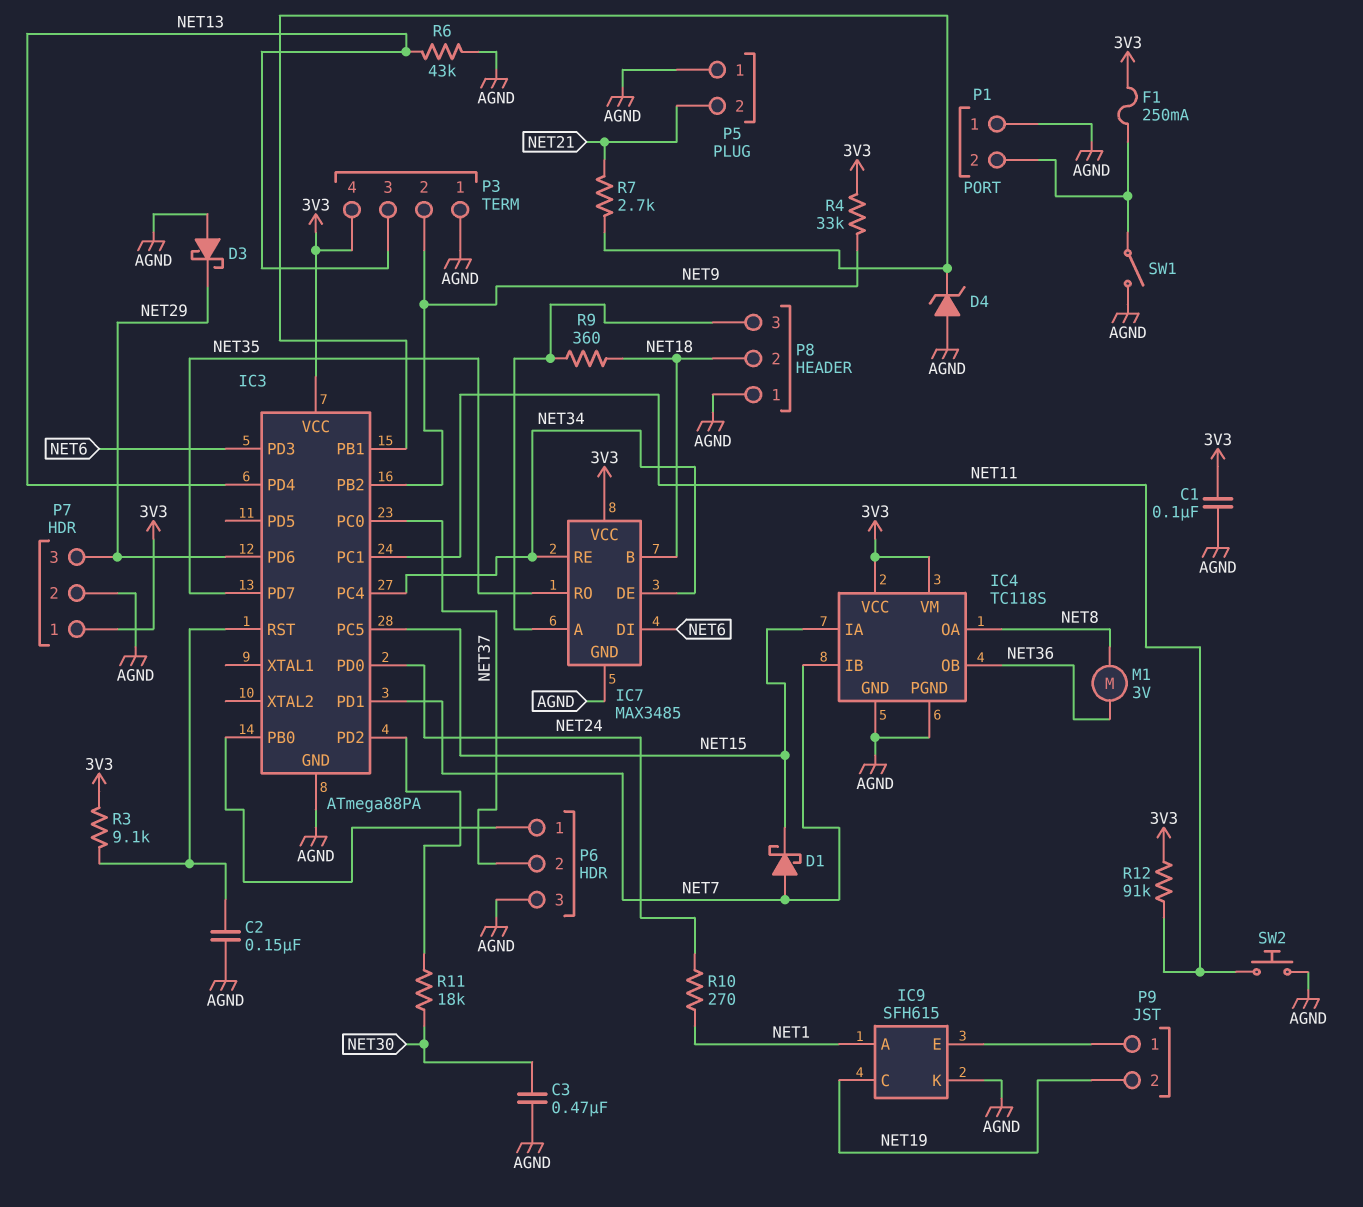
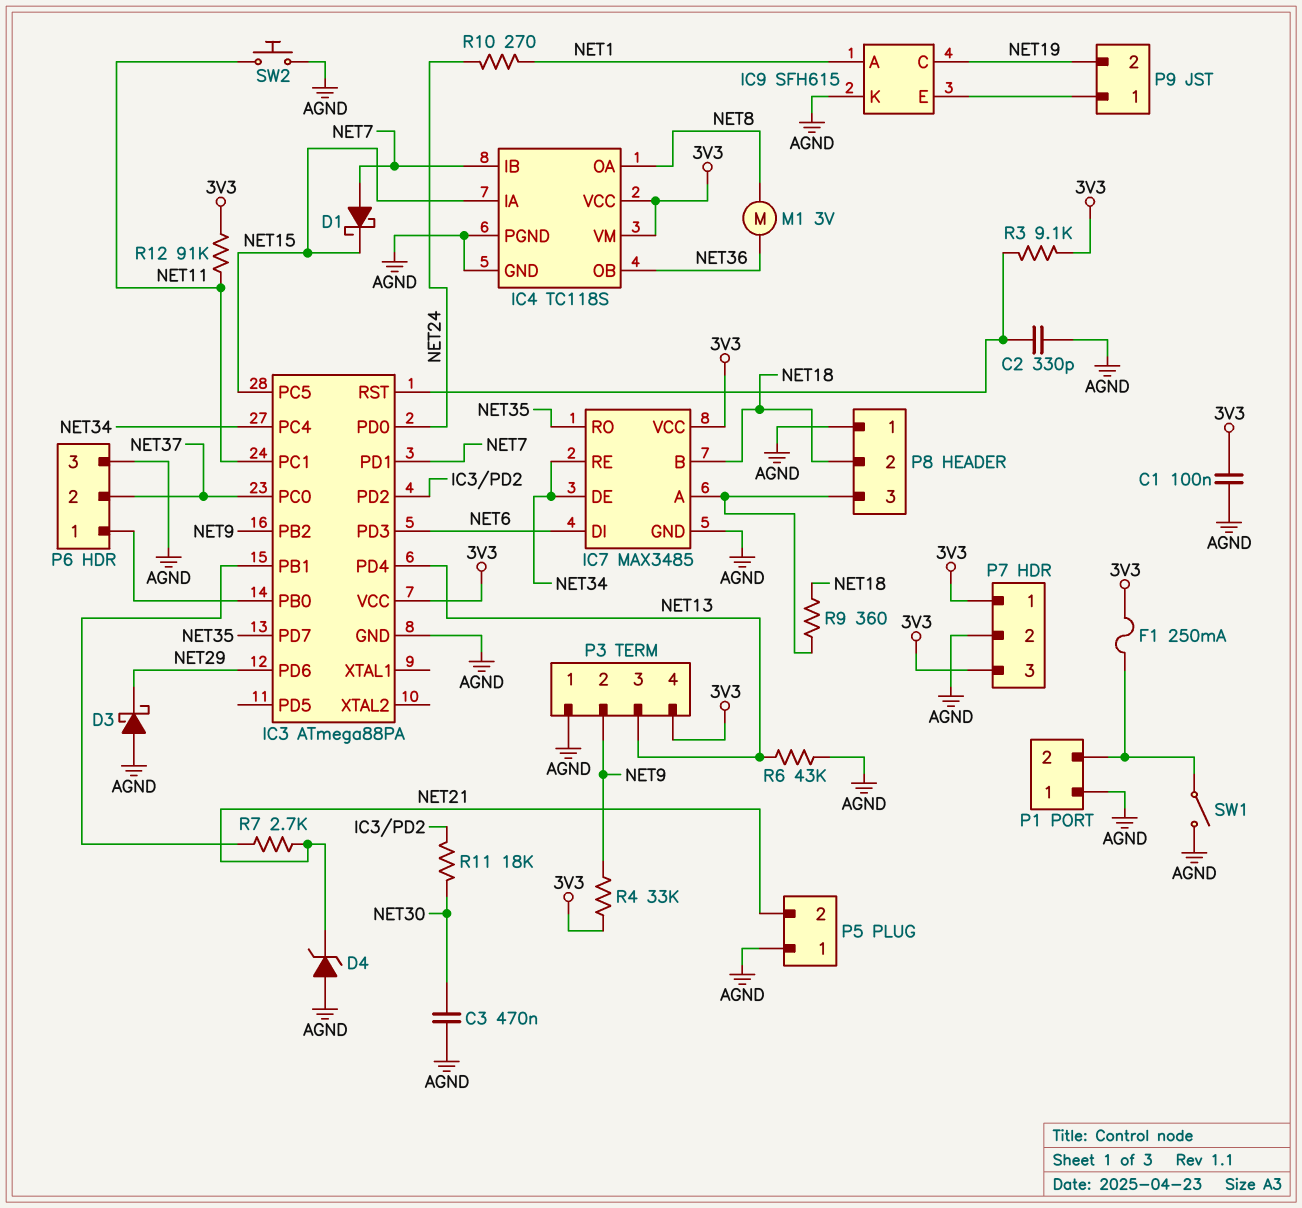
C2: 150nF (AGND, IC3/RST) -> 330pF (AGND, IC3/RST)
D4: zener (A AGND, K IC3/PB1) -> zener (A AGND, K NET21)
P7 pin 3: NET29 -> 3V3

